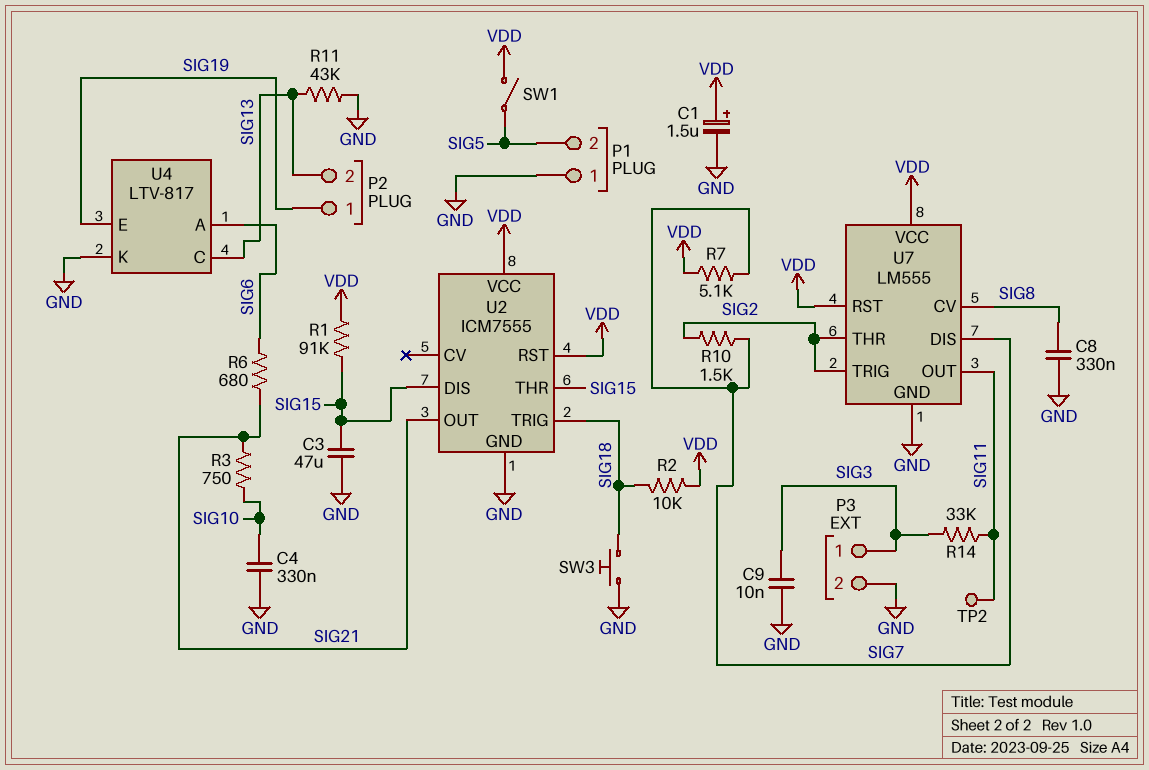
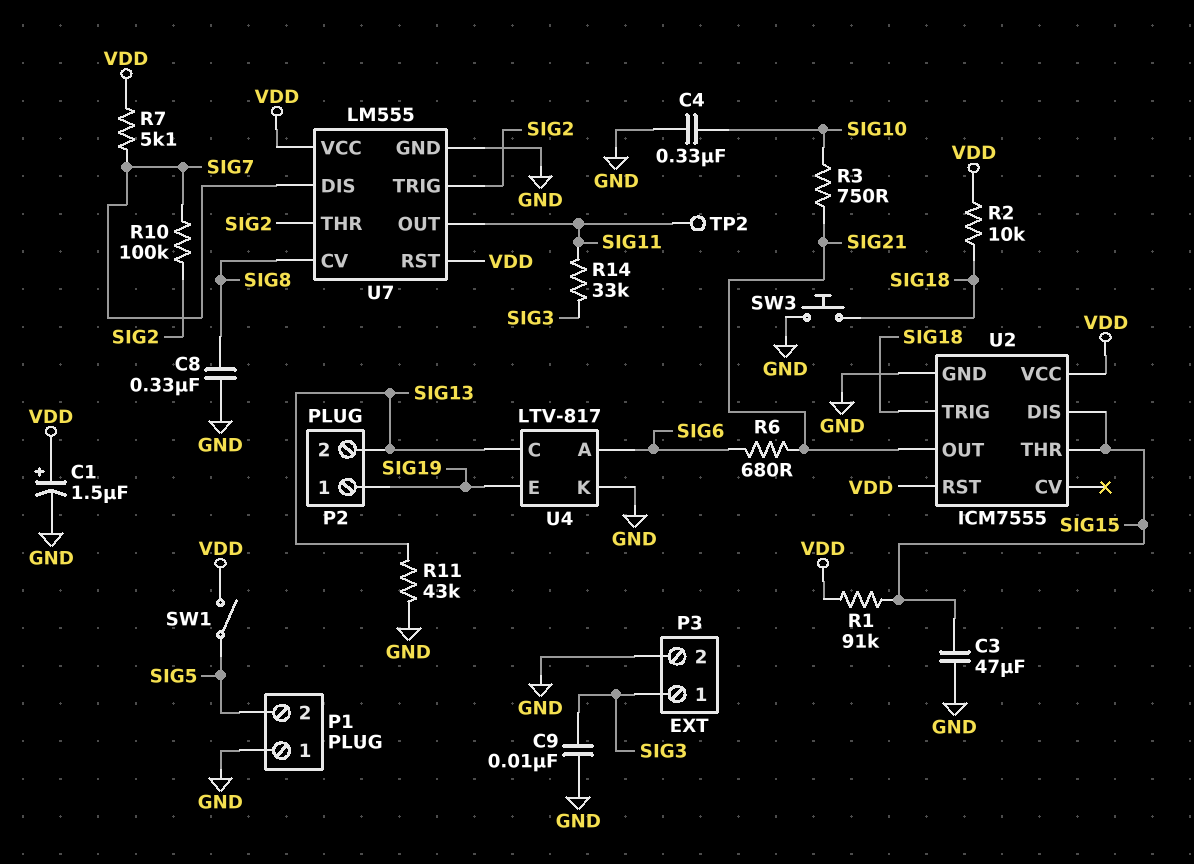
R10: 1.5k (SIG2, SIG7) -> 100k (SIG2, SIG7)

